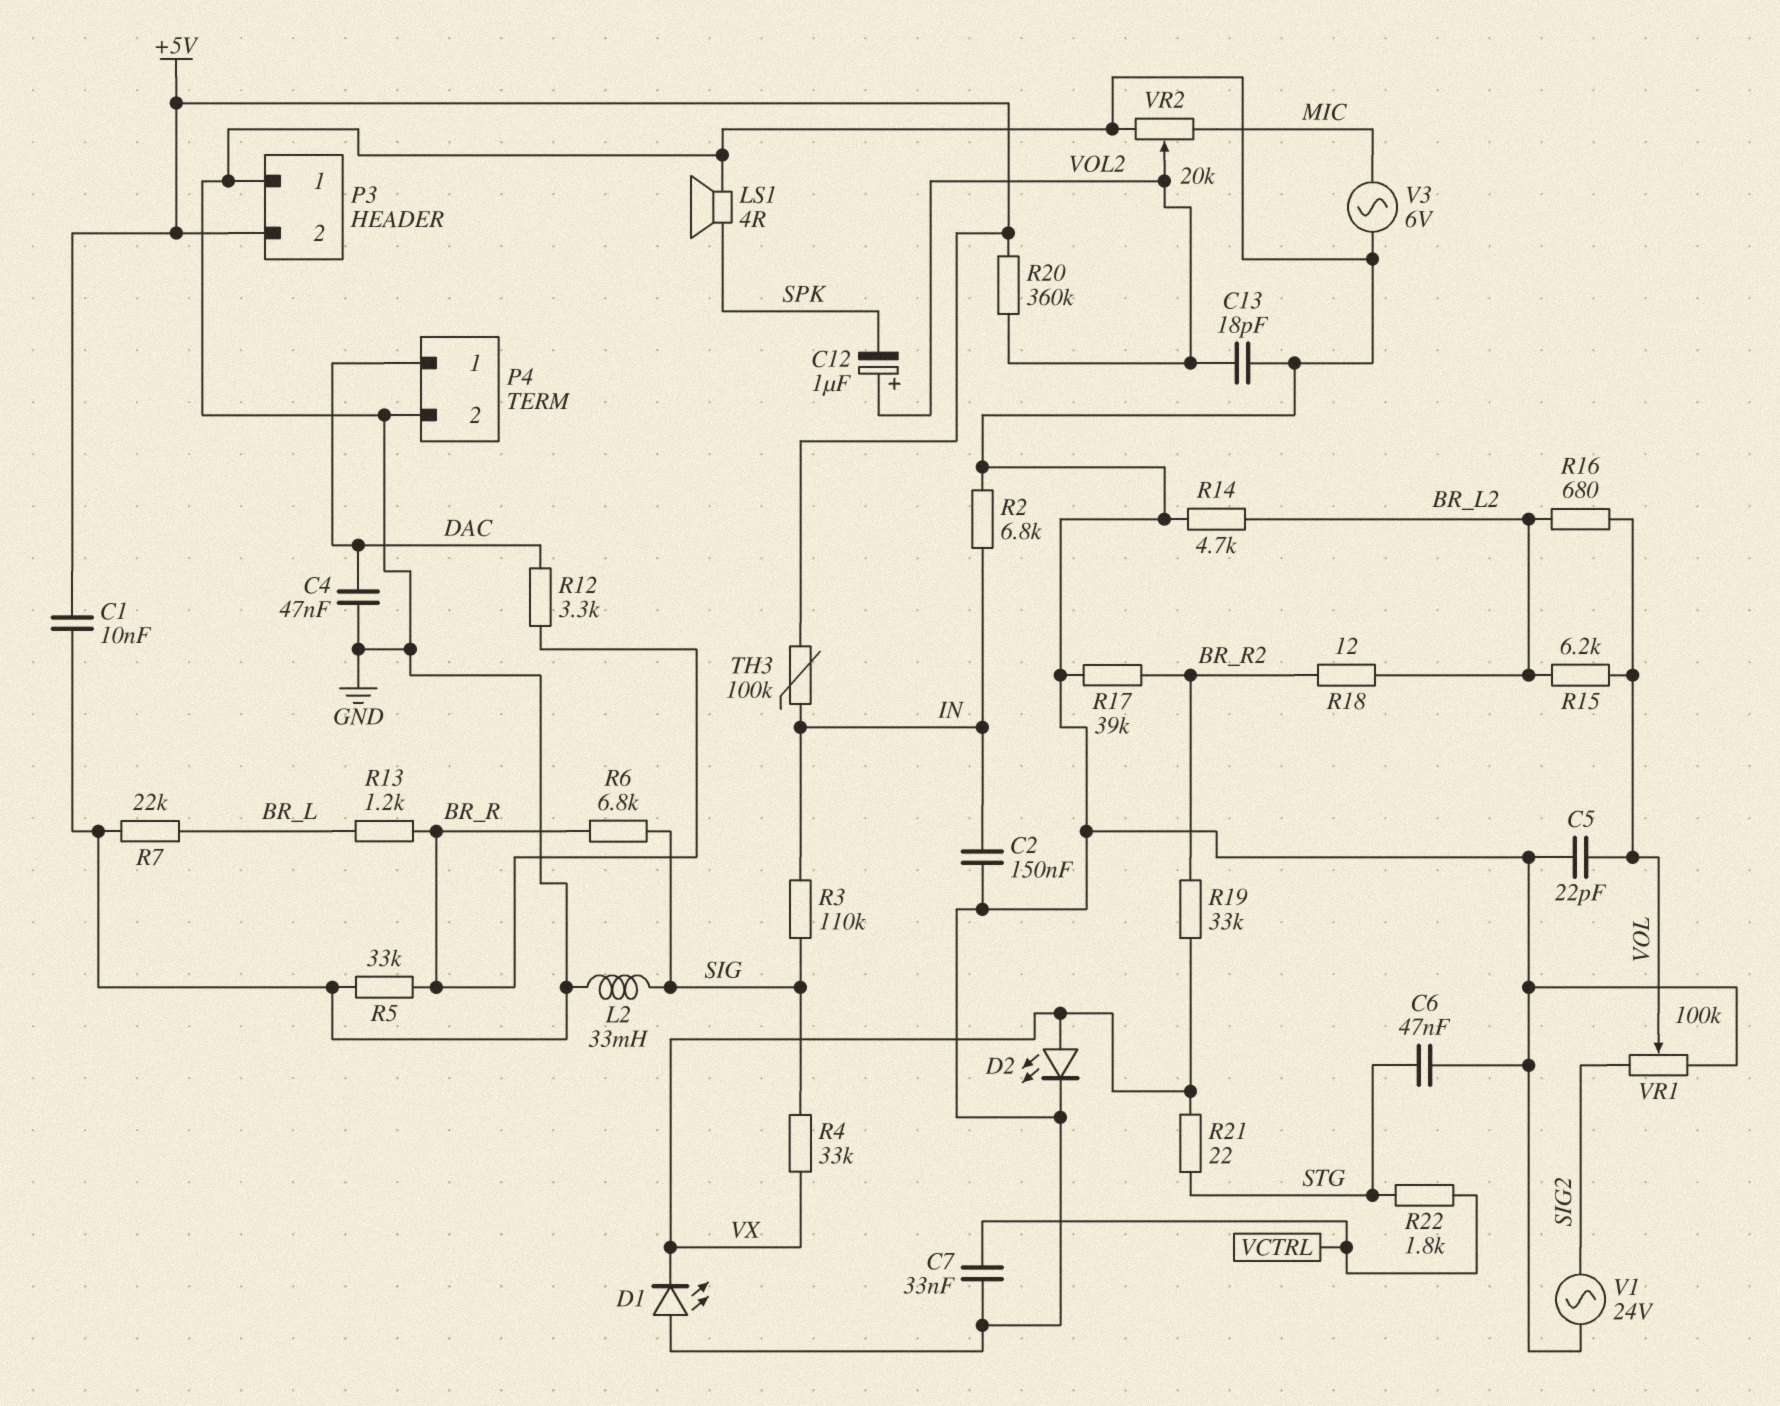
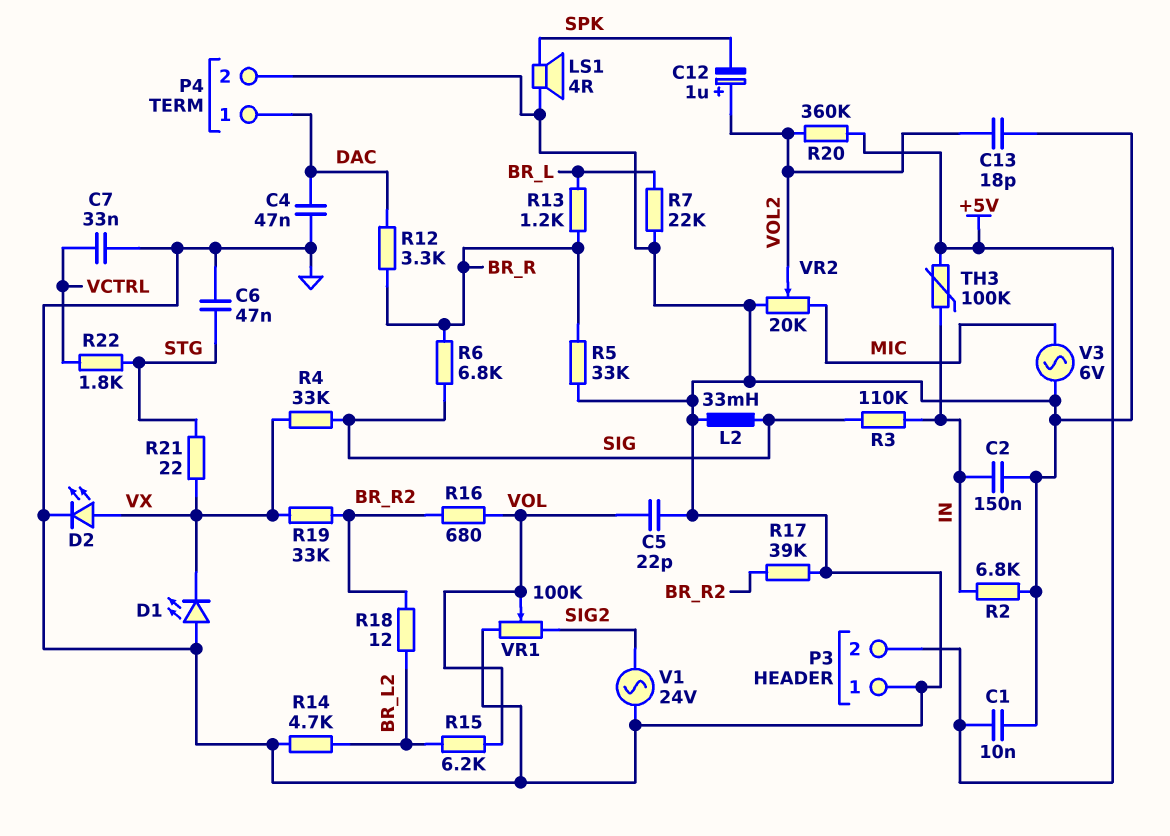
R16: 680 (BR_L2, VOL) -> 680 (BR_R2, VOL)

